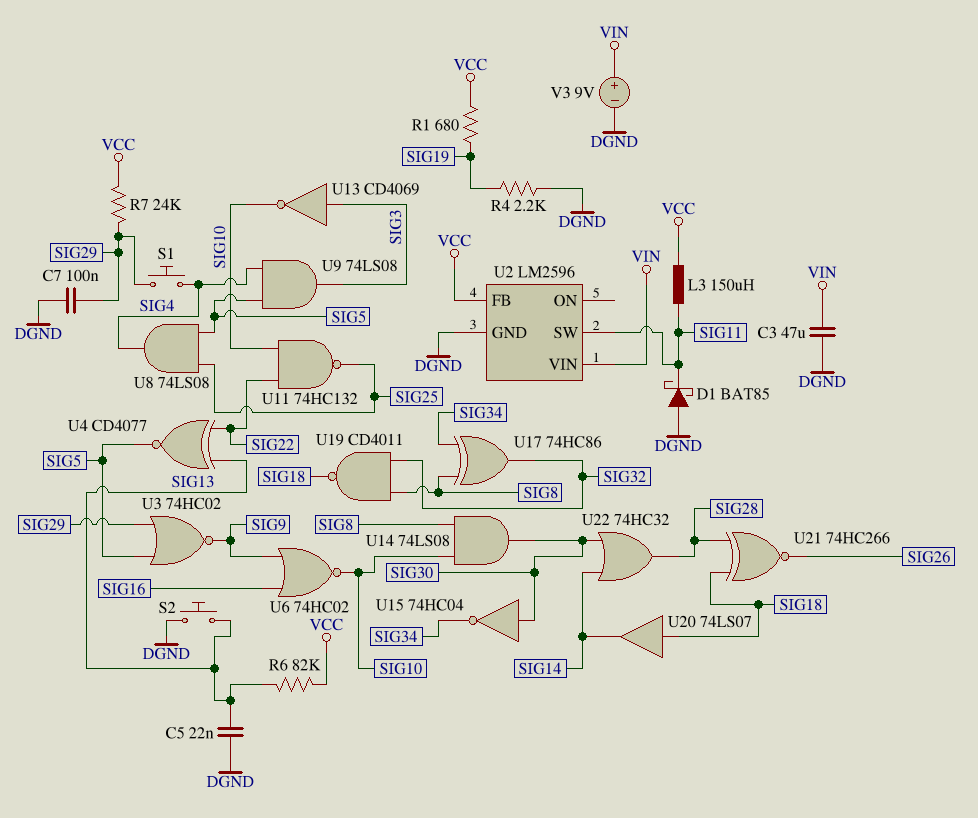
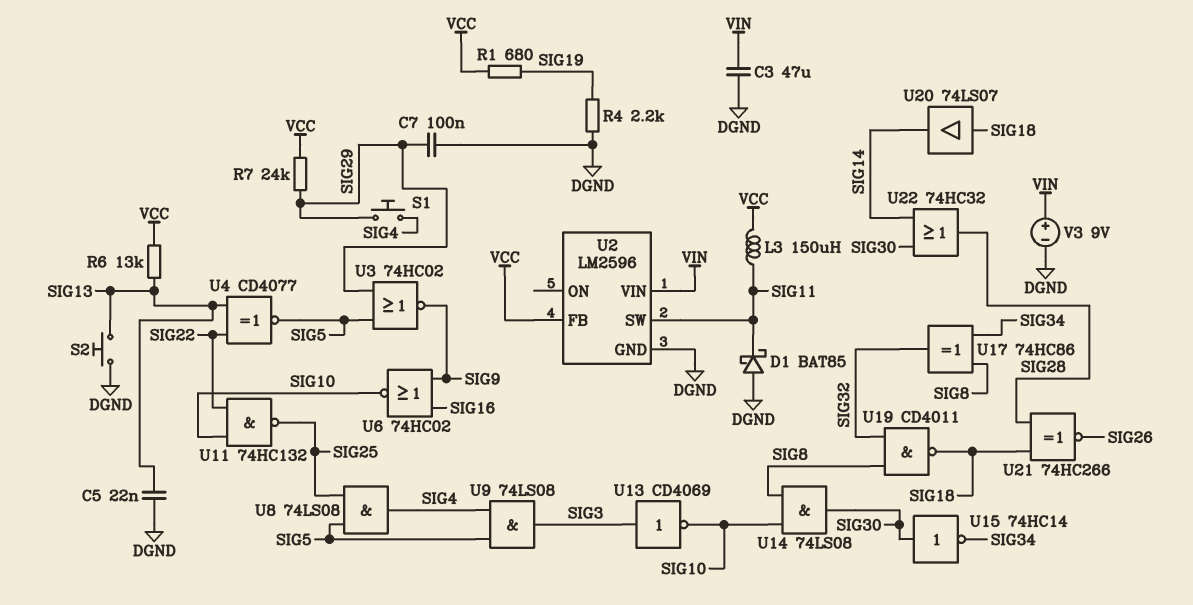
R6: 82k (SIG13, VCC) -> 13k (SIG13, VCC)
U15: NOT 74HC04 (in SIG30, out SIG34) -> NOT 74HC14 (in SIG30, out SIG34)

